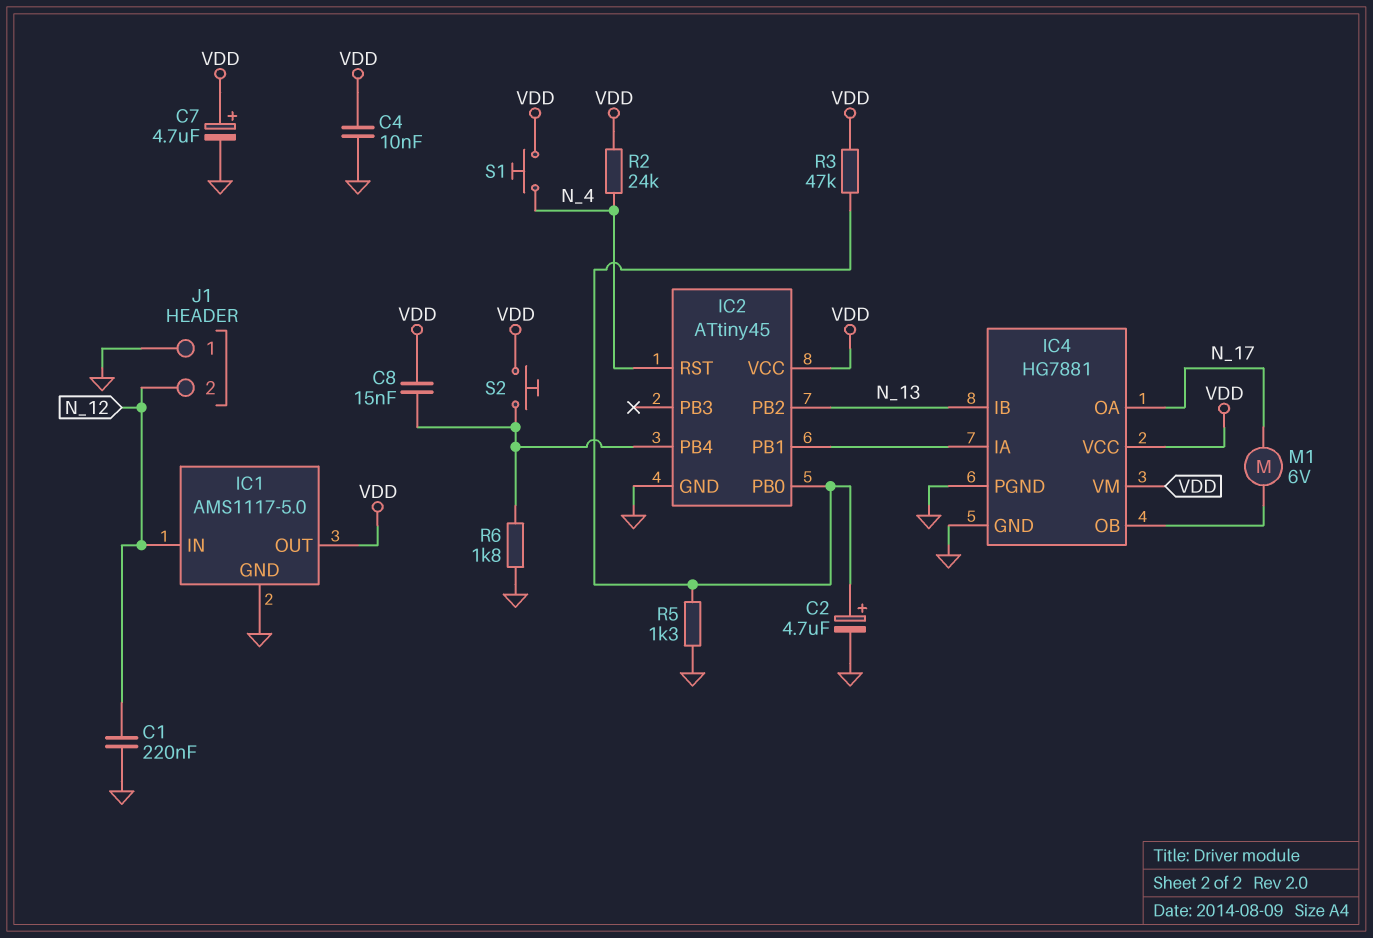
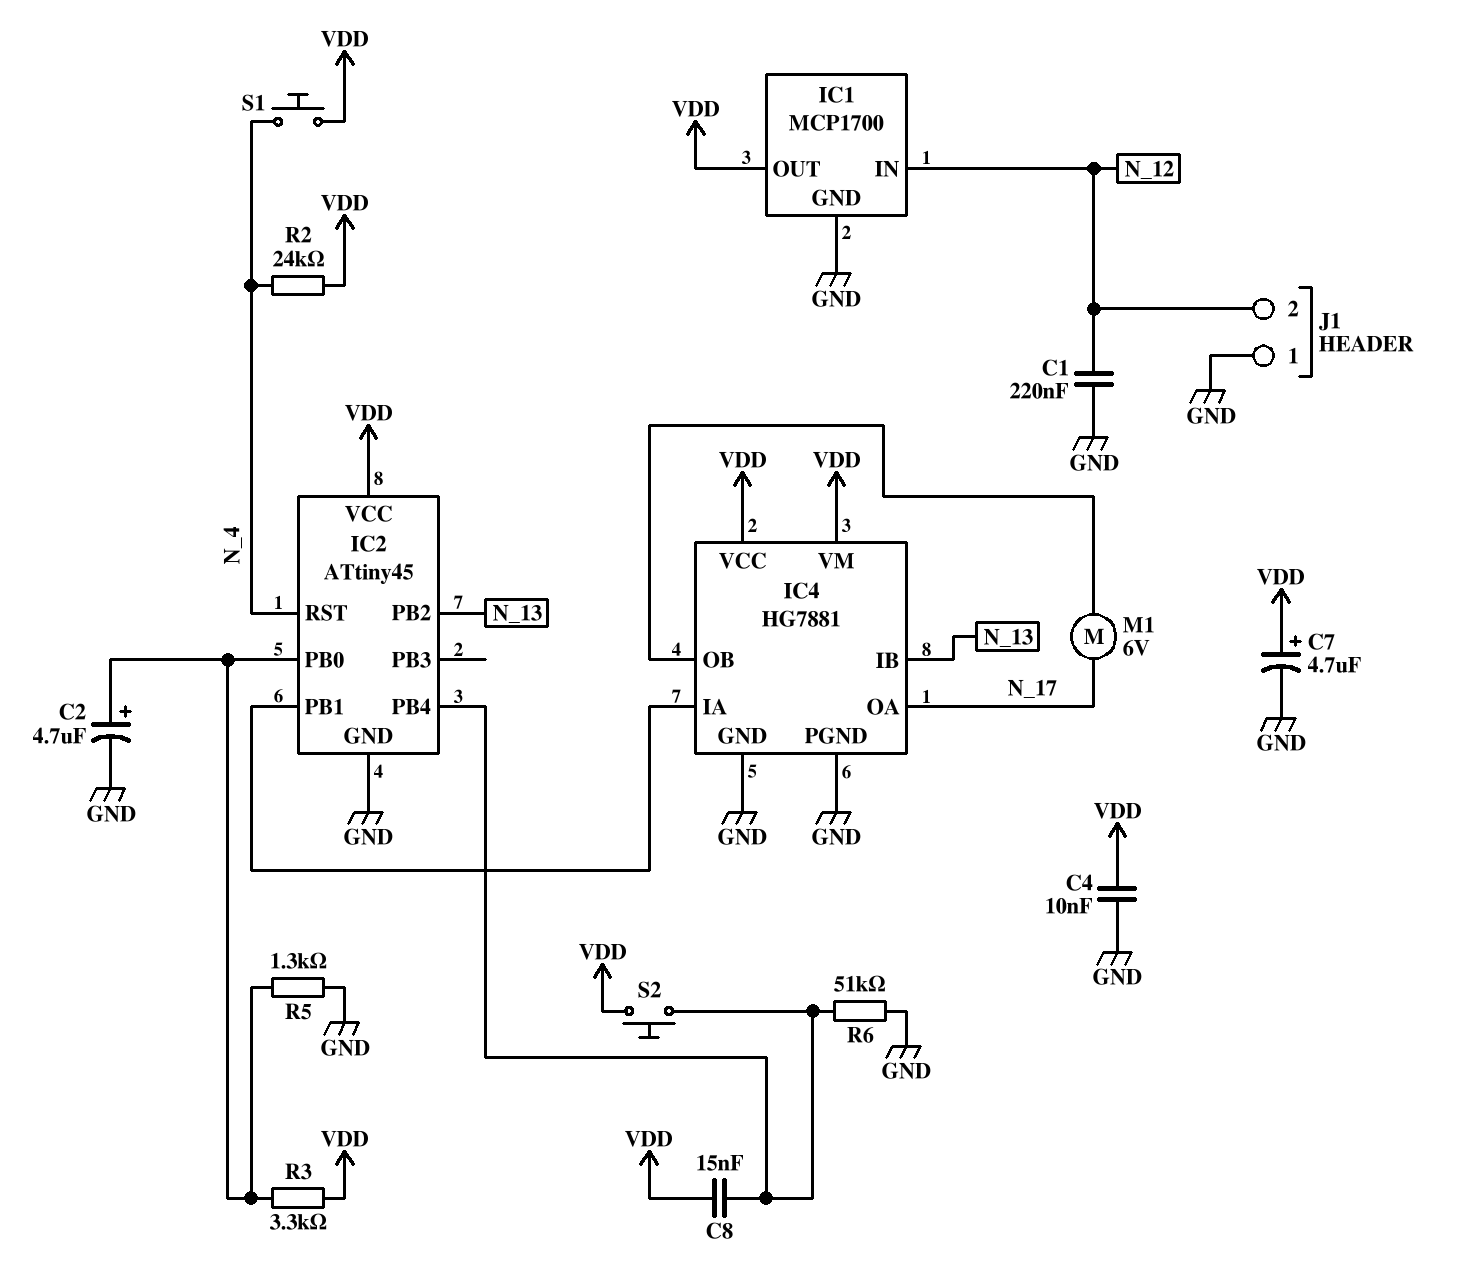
IC1: AMS1117-5.0 -> MCP1700
R3: 47k (IC2/PB0, VDD) -> 3.3k (IC2/PB0, VDD)
R6: 1.8k (GND, IC2/PB4) -> 51k (GND, IC2/PB4)

